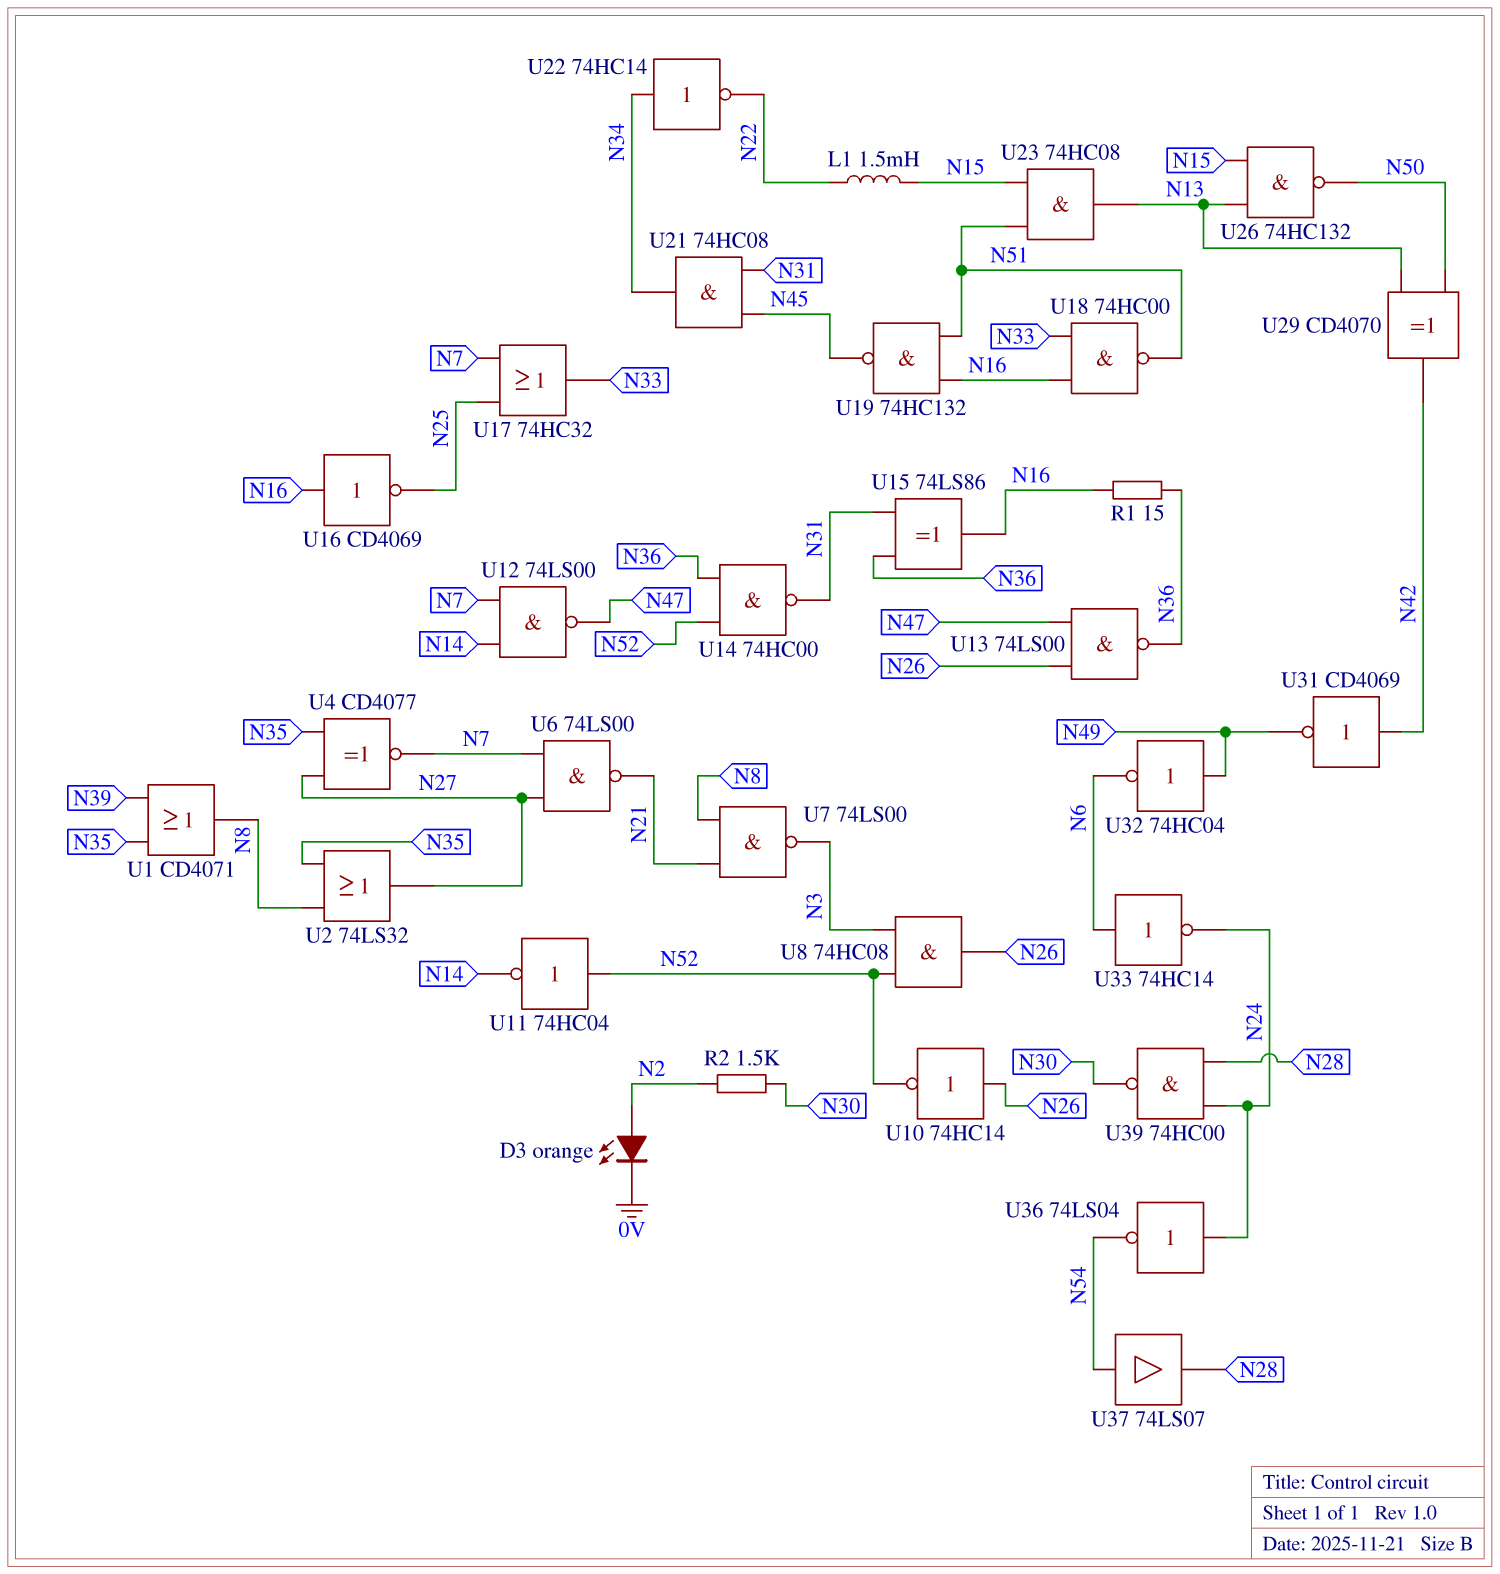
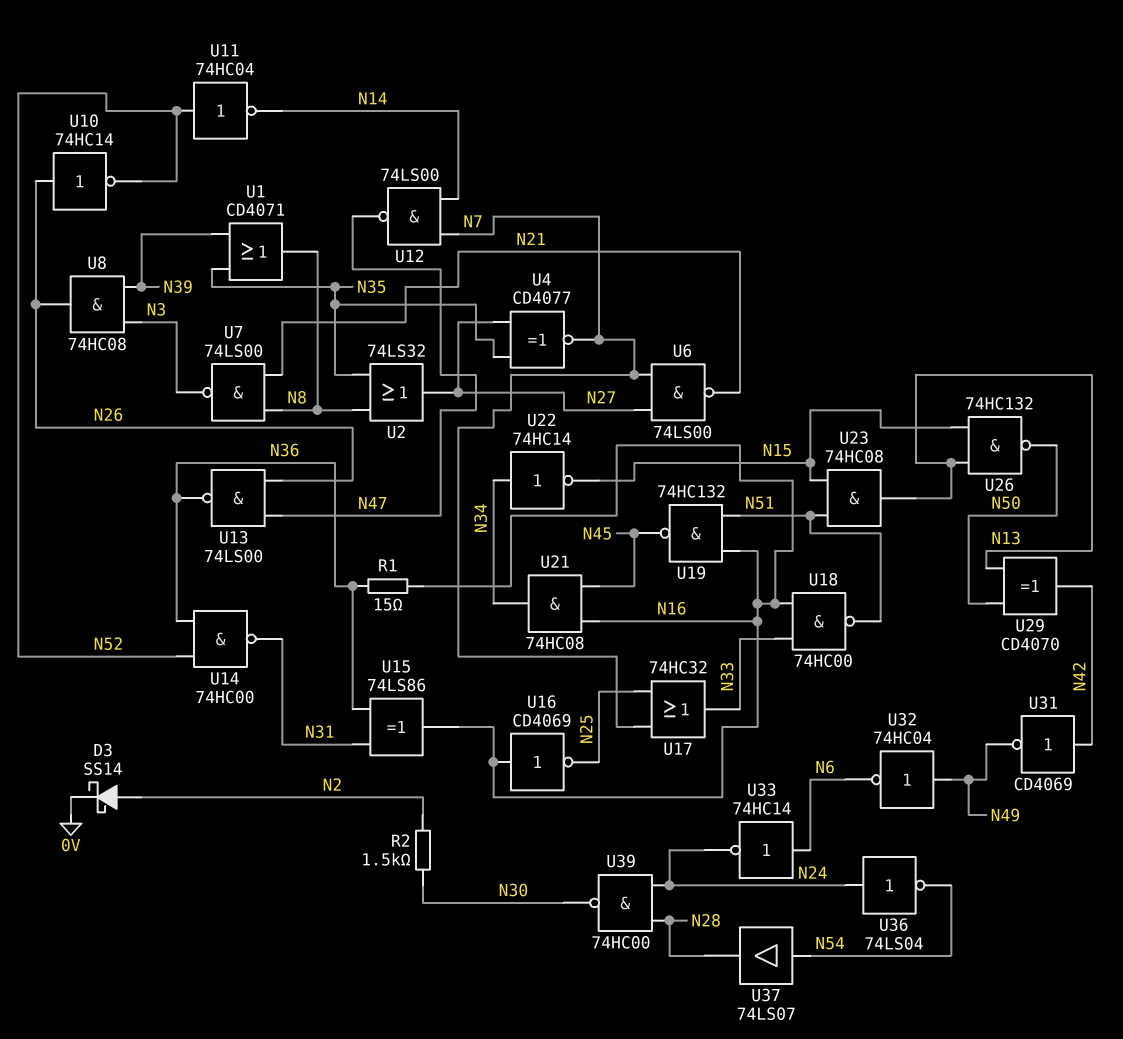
D3: LED orange (A N2, K 0V) -> schottky SS14 (A N2, K 0V)
L1: 1.5mH (N15, N22) -> none
U8: AND 74HC08 (in N3, in N52, out N26) -> AND 74HC08 (in N3, in N39, out N26)
U21: AND 74HC08 (in N31, in N45, out N34) -> AND 74HC08 (in N16, in N45, out N34)
U22: NOT 74HC14 (in N34, out N22) -> NOT 74HC14 (in N34, out N15)

